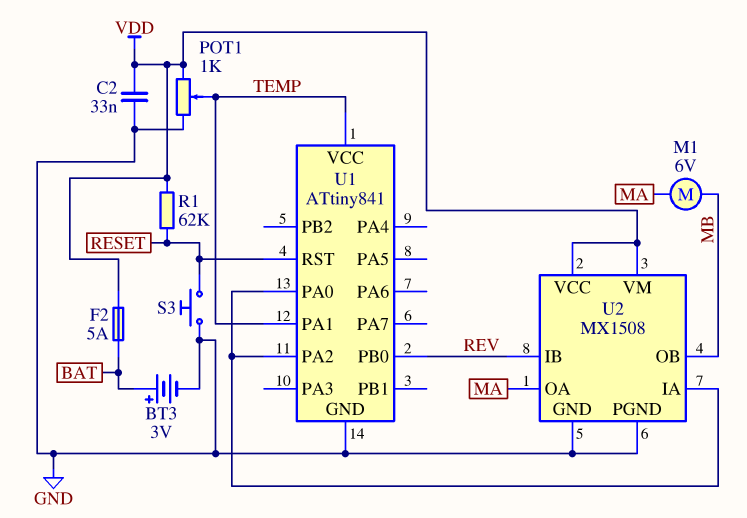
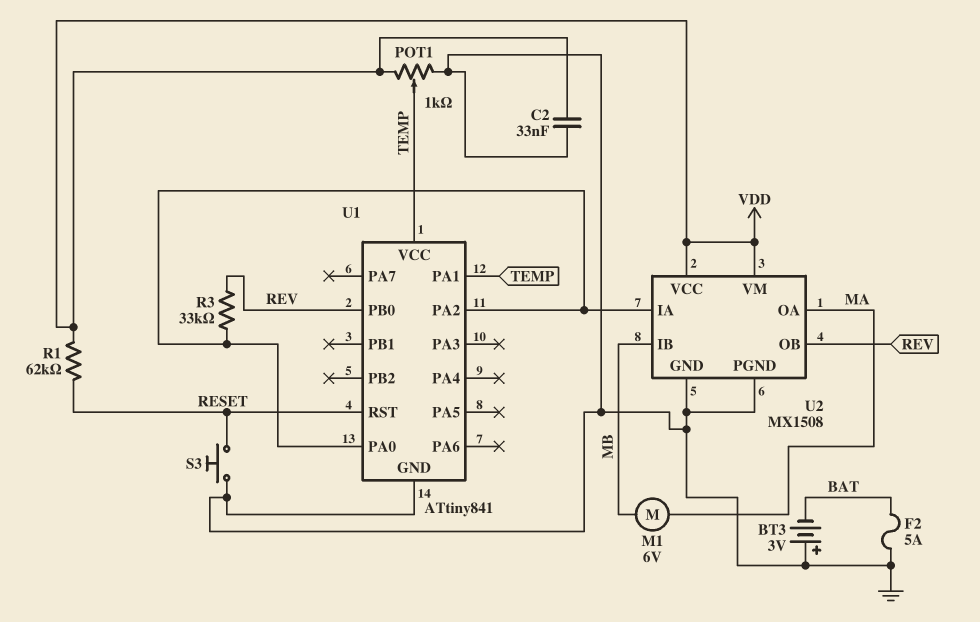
BT3: 3V (plus BAT, minus GND) -> 3V (plus GND, minus BAT)
F2: 5A (BAT, VDD) -> 5A (BAT, GND)
R3: none -> 33k (REV, U1/PA0)
U2 pin IB: REV -> MB
U2 pin OB: MB -> REV

